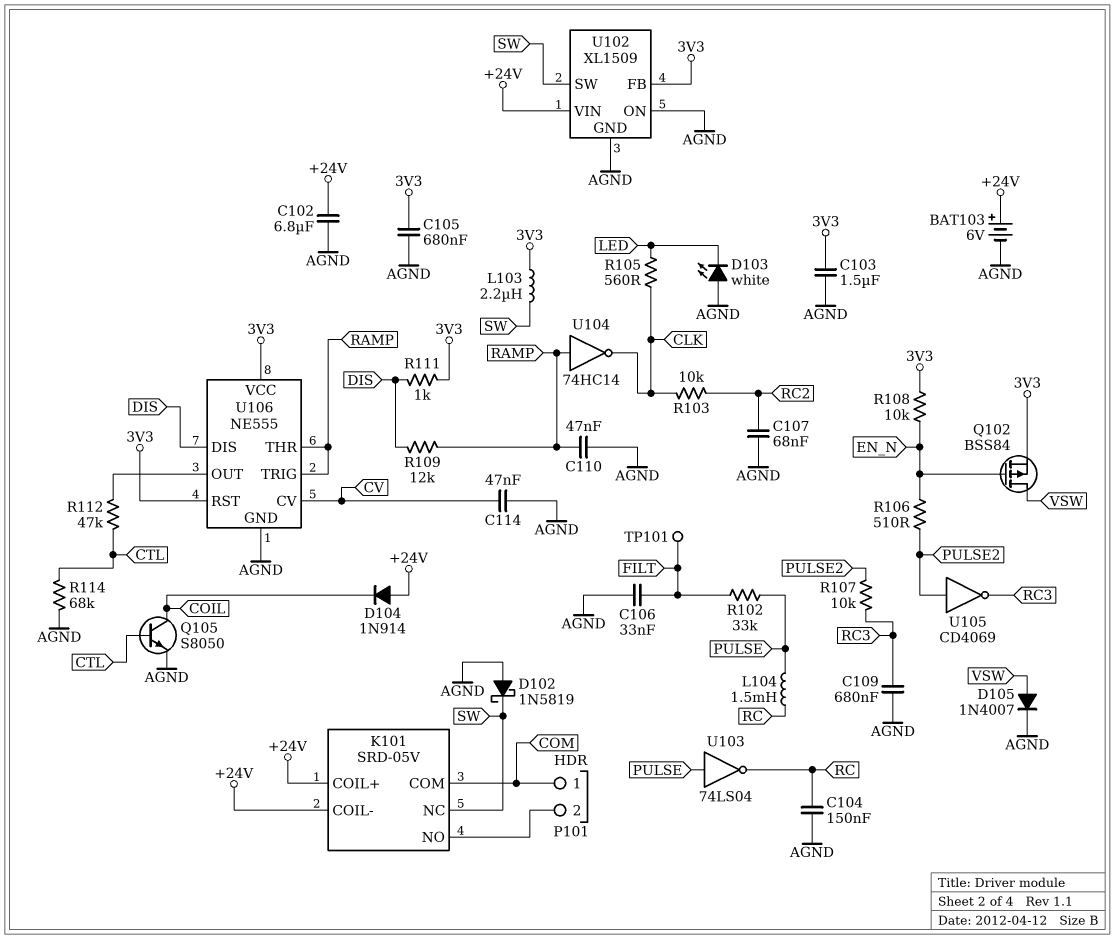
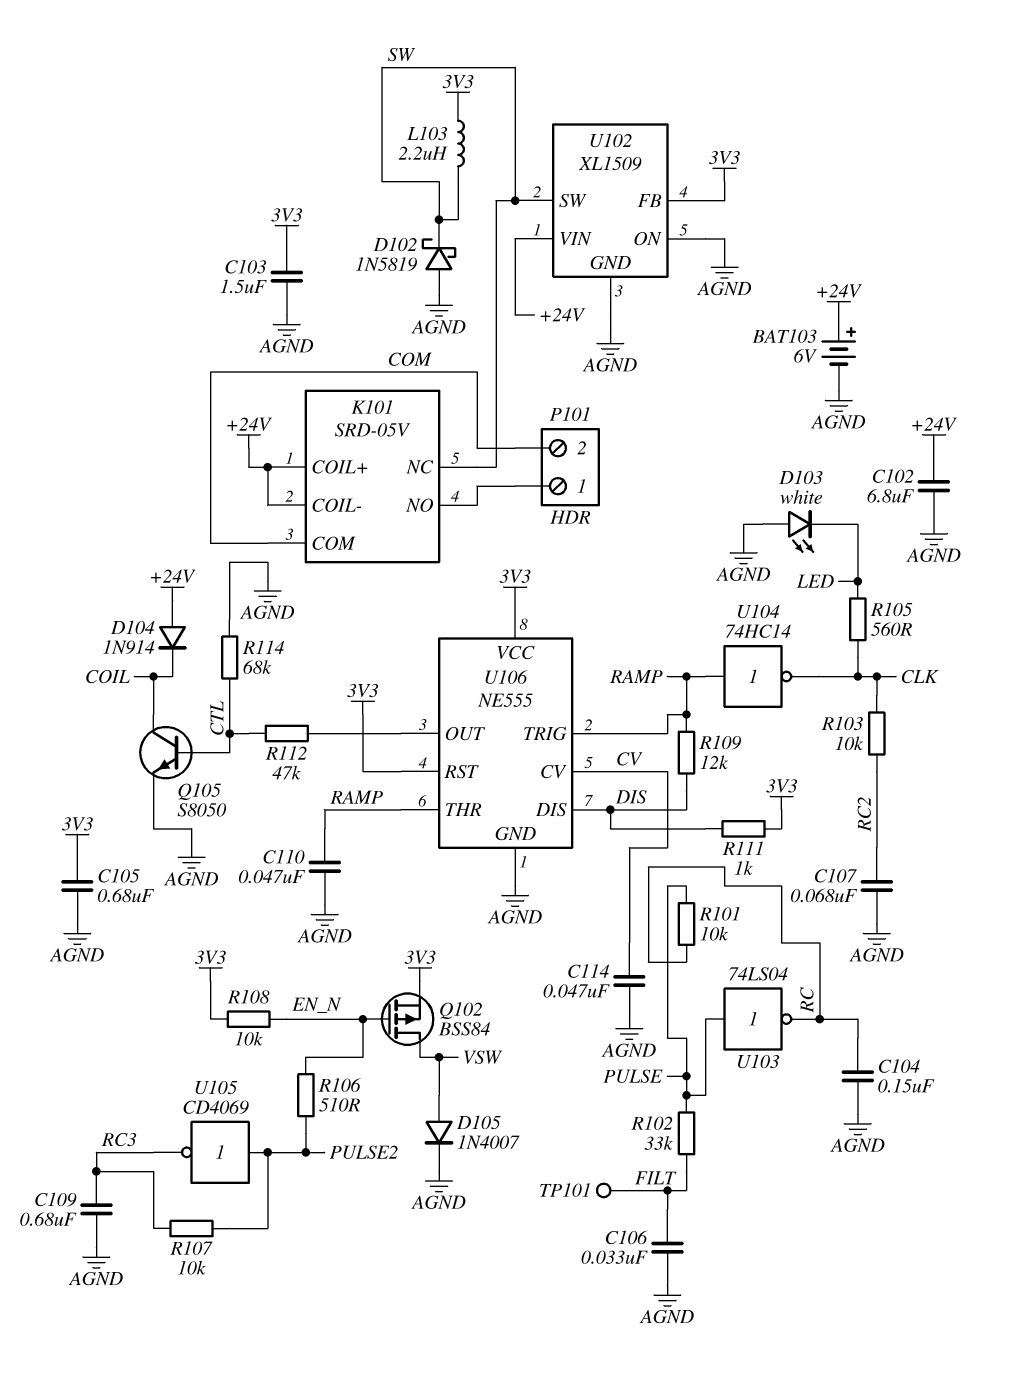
L104: 1.5mH (PULSE, RC) -> none
P101 pin 1: COM -> K101/NO
P101 pin 2: K101/NO -> COM
R101: none -> 10k (PULSE, RC)

